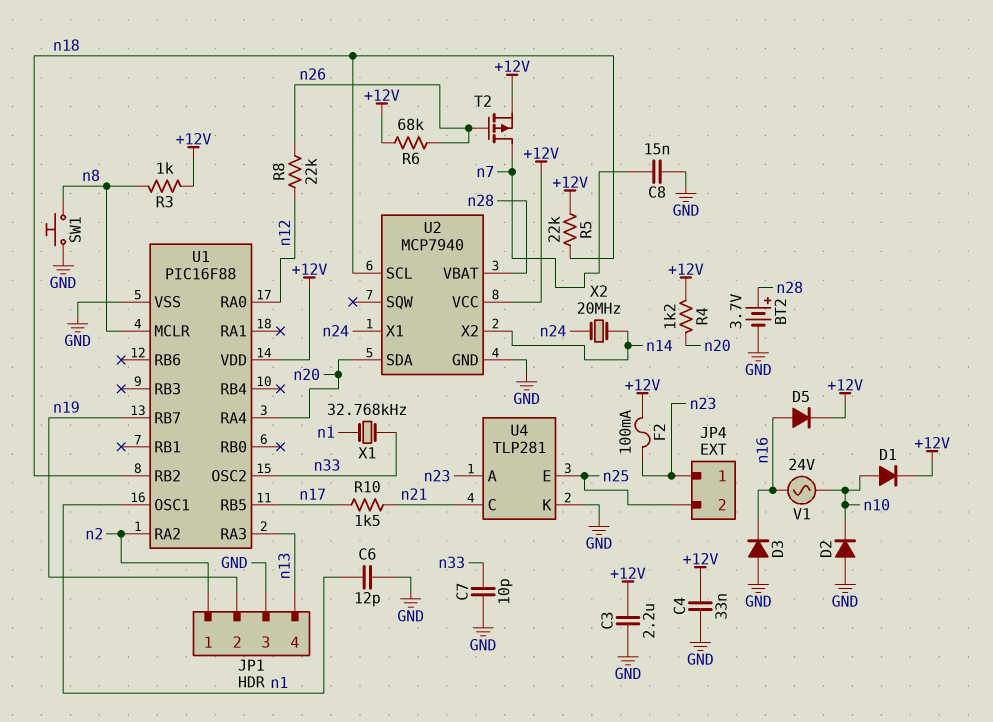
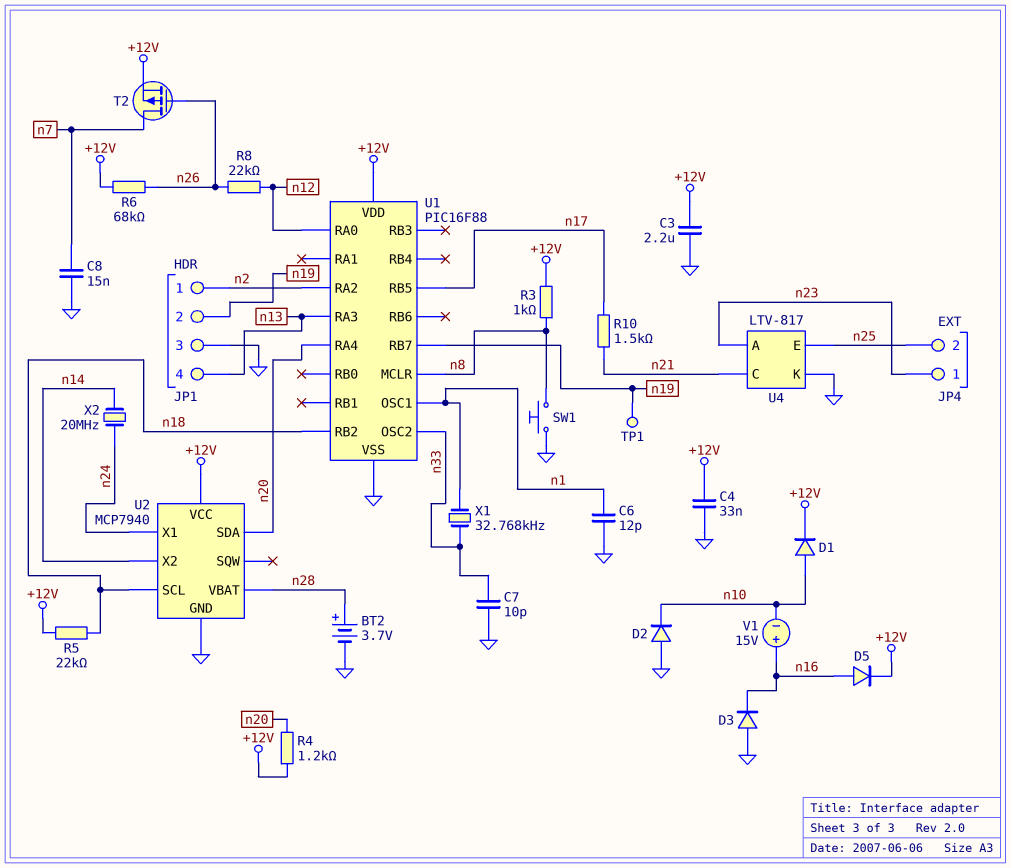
F2: 100mA (+12V, n23) -> none
TP1: none -> test point (n19)
U4: TLP281 -> LTV-817
V1: AC 24V (n10, n16) -> 15V (plus n16, minus n10)

